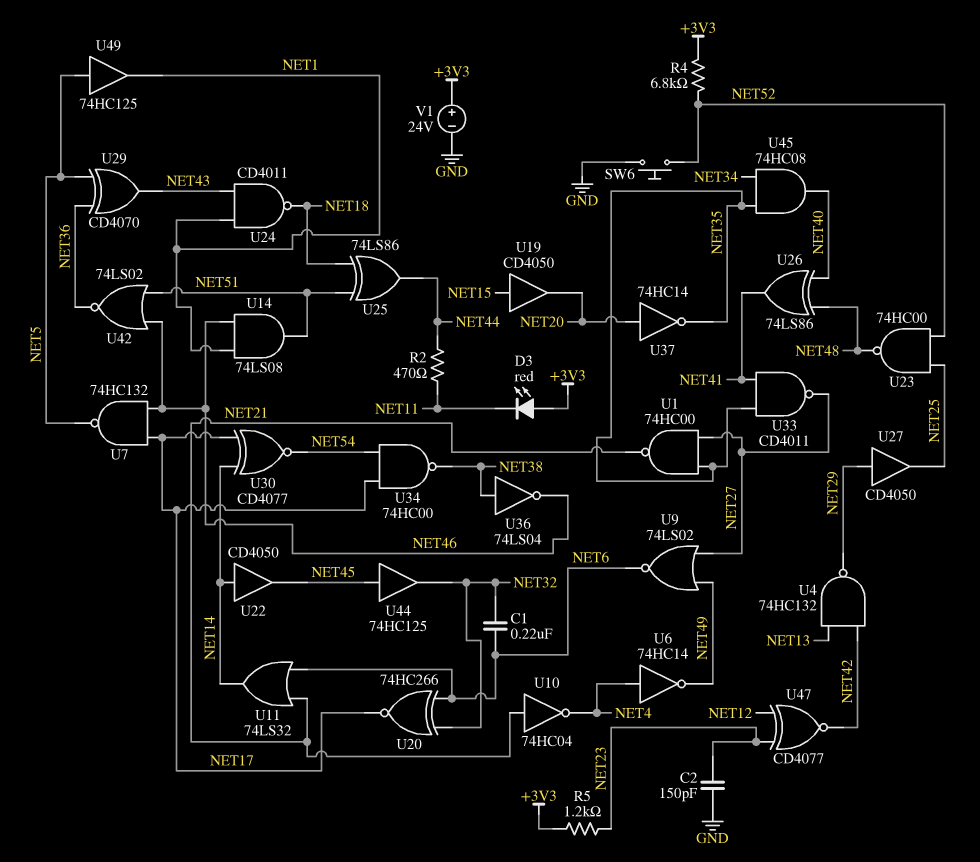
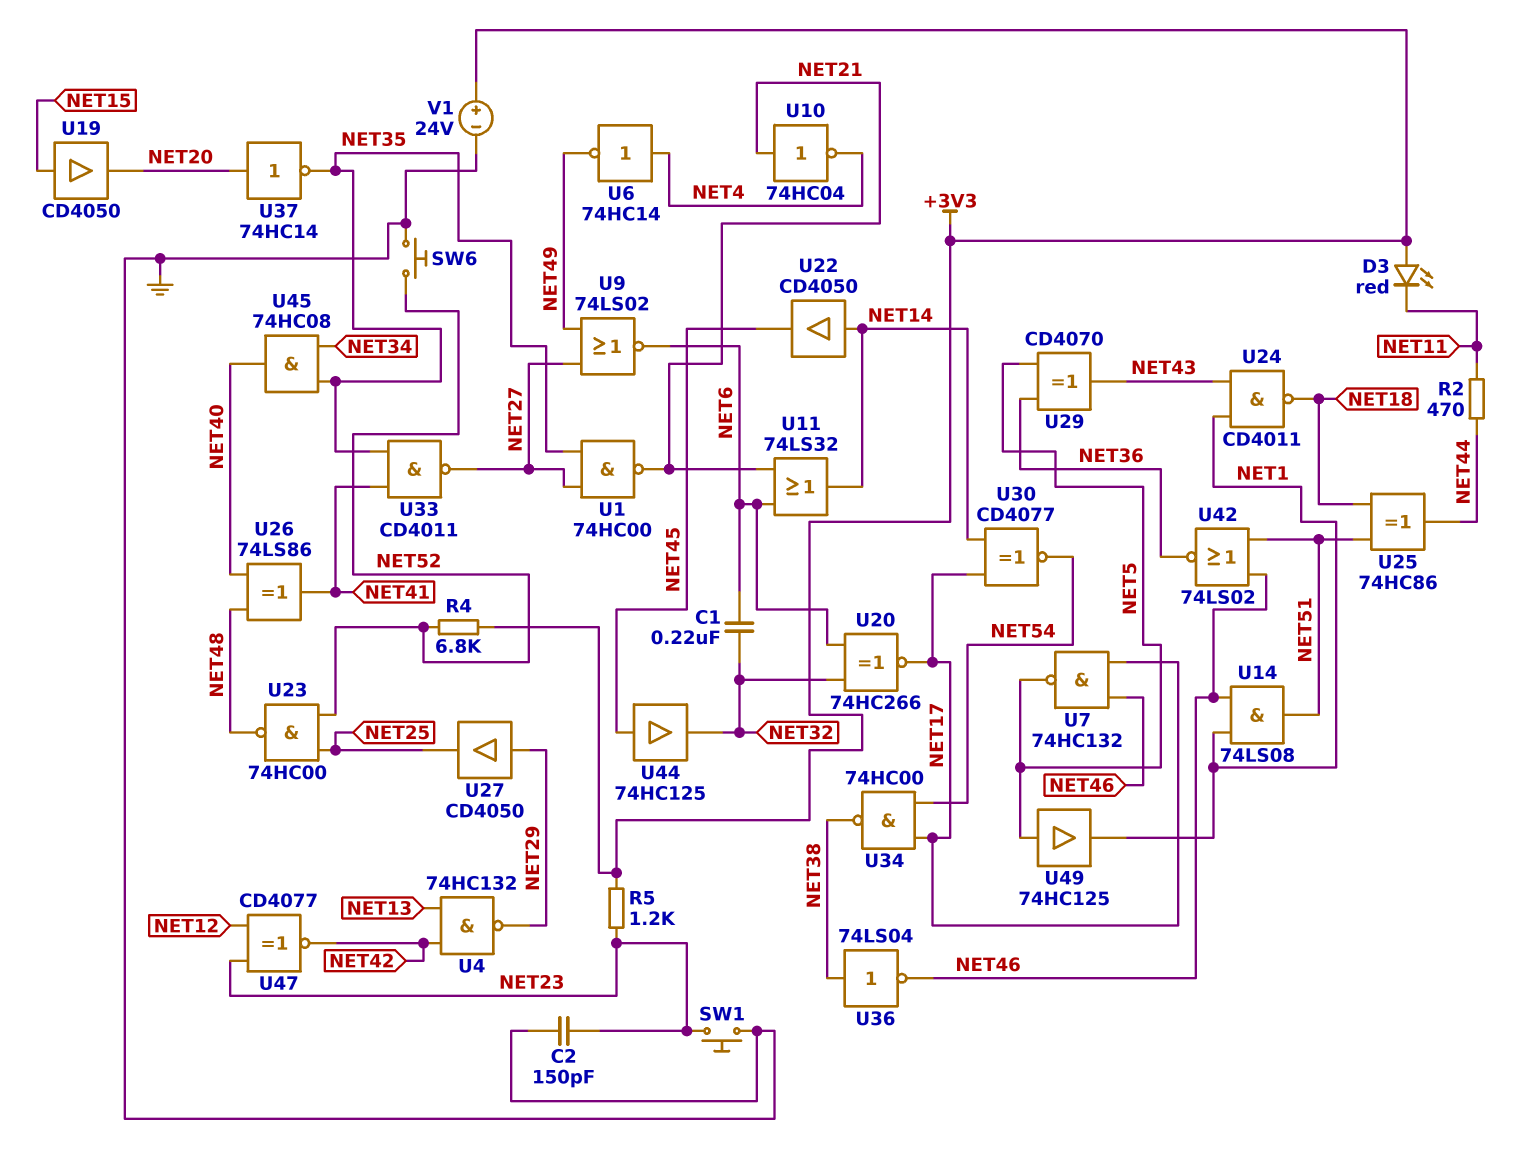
SW1: none -> button (GND, NET23)
U25: XOR 74LS86 (in NET18, in NET51, out NET44) -> XOR 74HC86 (in NET18, in NET51, out NET44)

